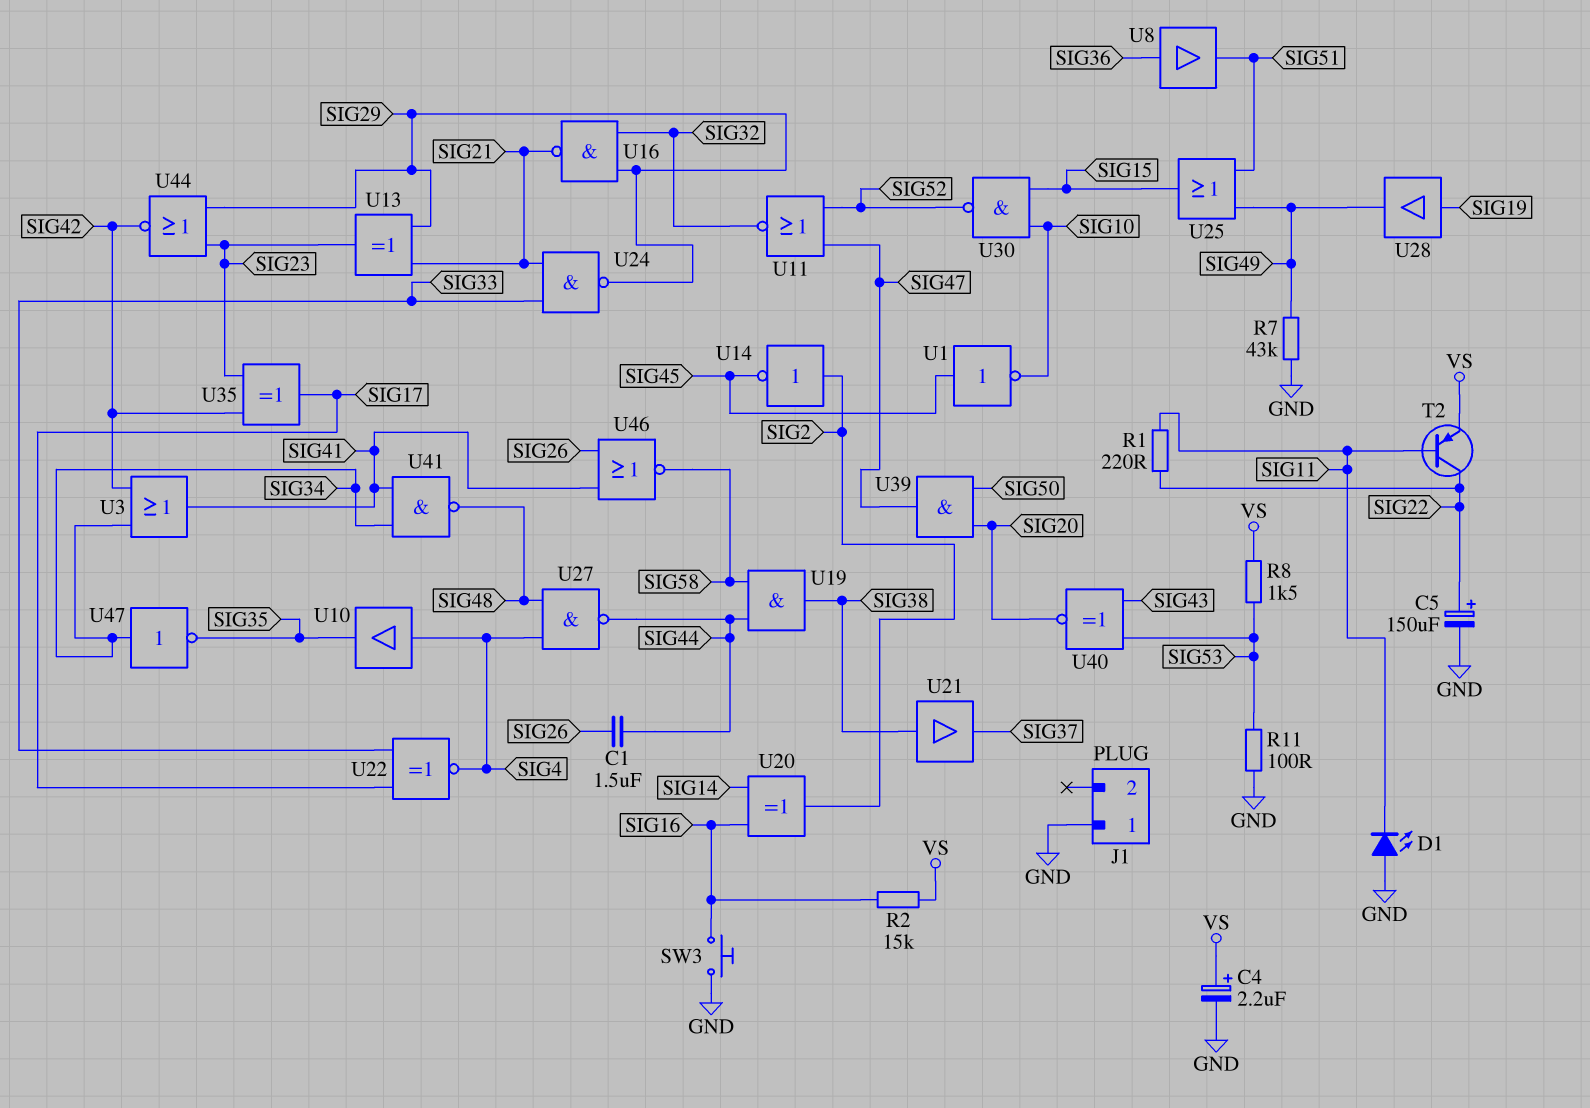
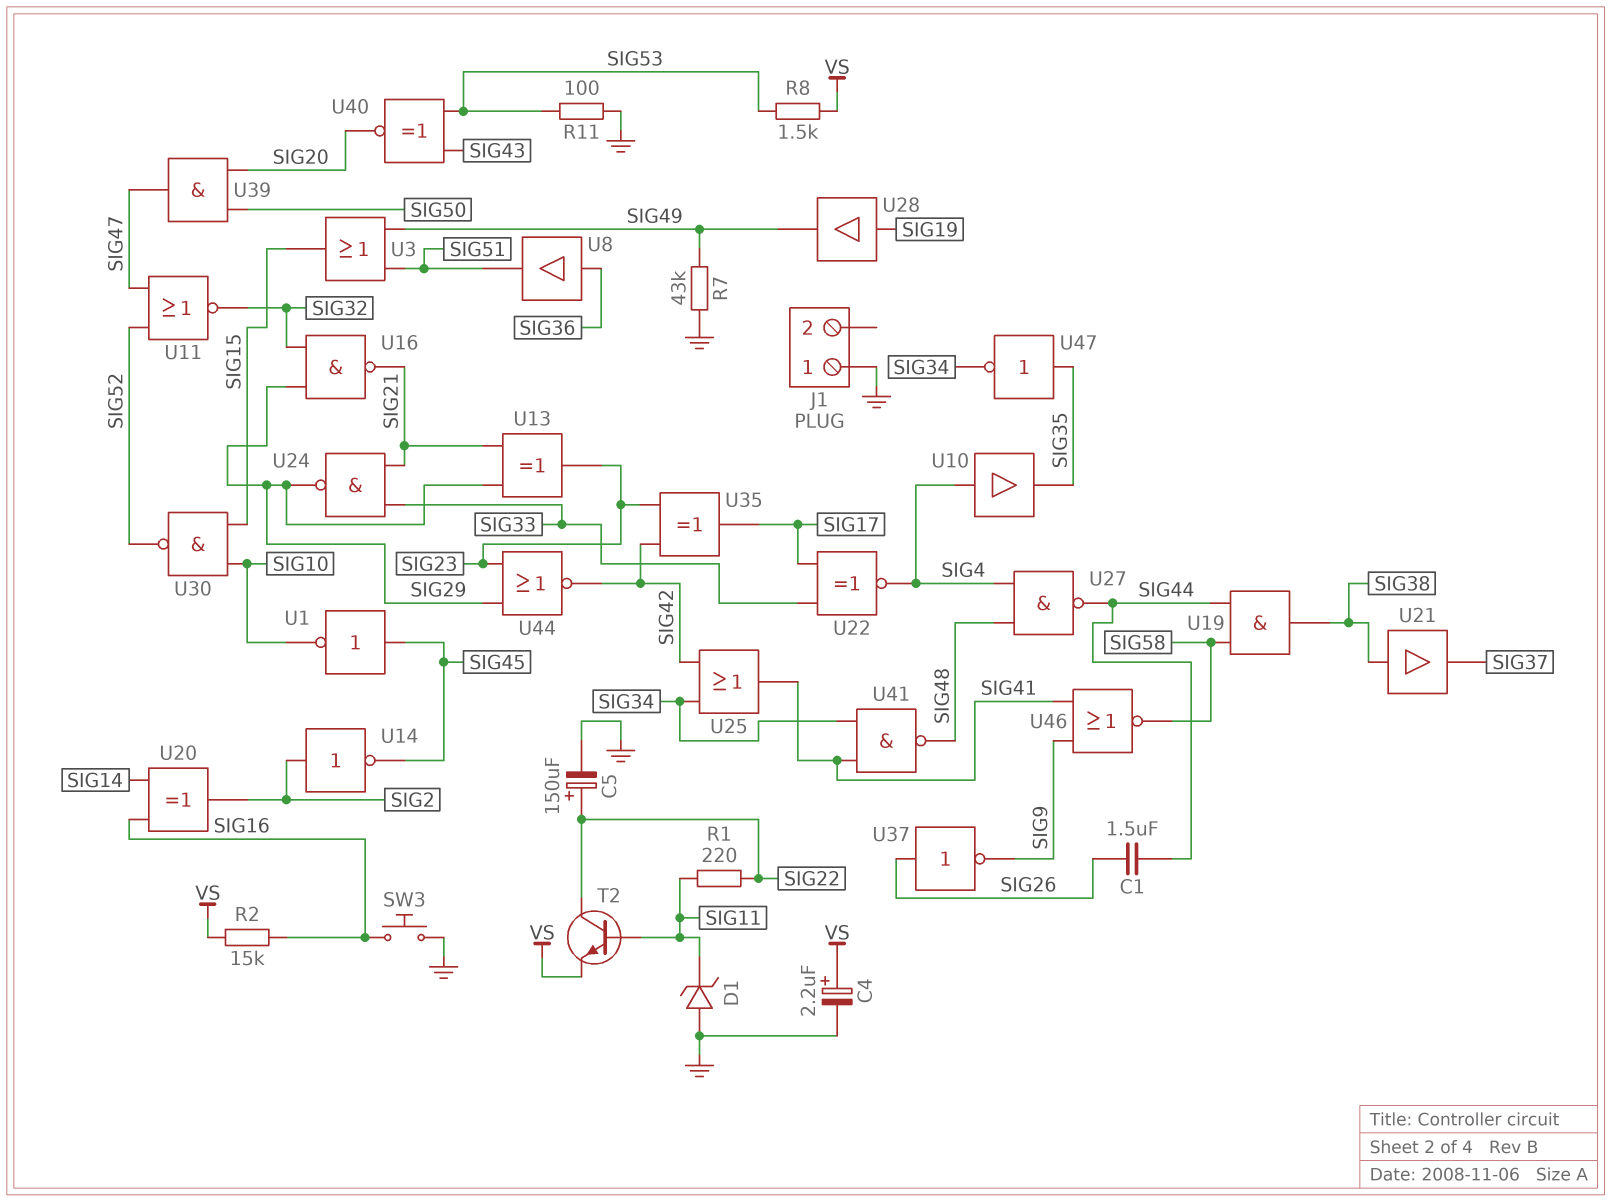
D1: LED (A GND, K SIG11) -> zener (A GND, K SIG11)
T2: PNP (B SIG11, C SIG22, E VS) -> NPN (B SIG11, C SIG22, E VS)
U3: OR (in SIG34, in SIG42, out SIG41) -> OR (in SIG49, in SIG51, out SIG15)
U25: OR (in SIG49, in SIG51, out SIG15) -> OR (in SIG34, in SIG42, out SIG41)
U37: none -> NOT (in SIG26, out SIG9)
U46: NOR (in SIG26, in SIG41, out SIG58) -> NOR (in SIG9, in SIG41, out SIG58)
U47: NOT (in SIG34, out SIG35) -> NOT (in SIG35, out SIG34)

